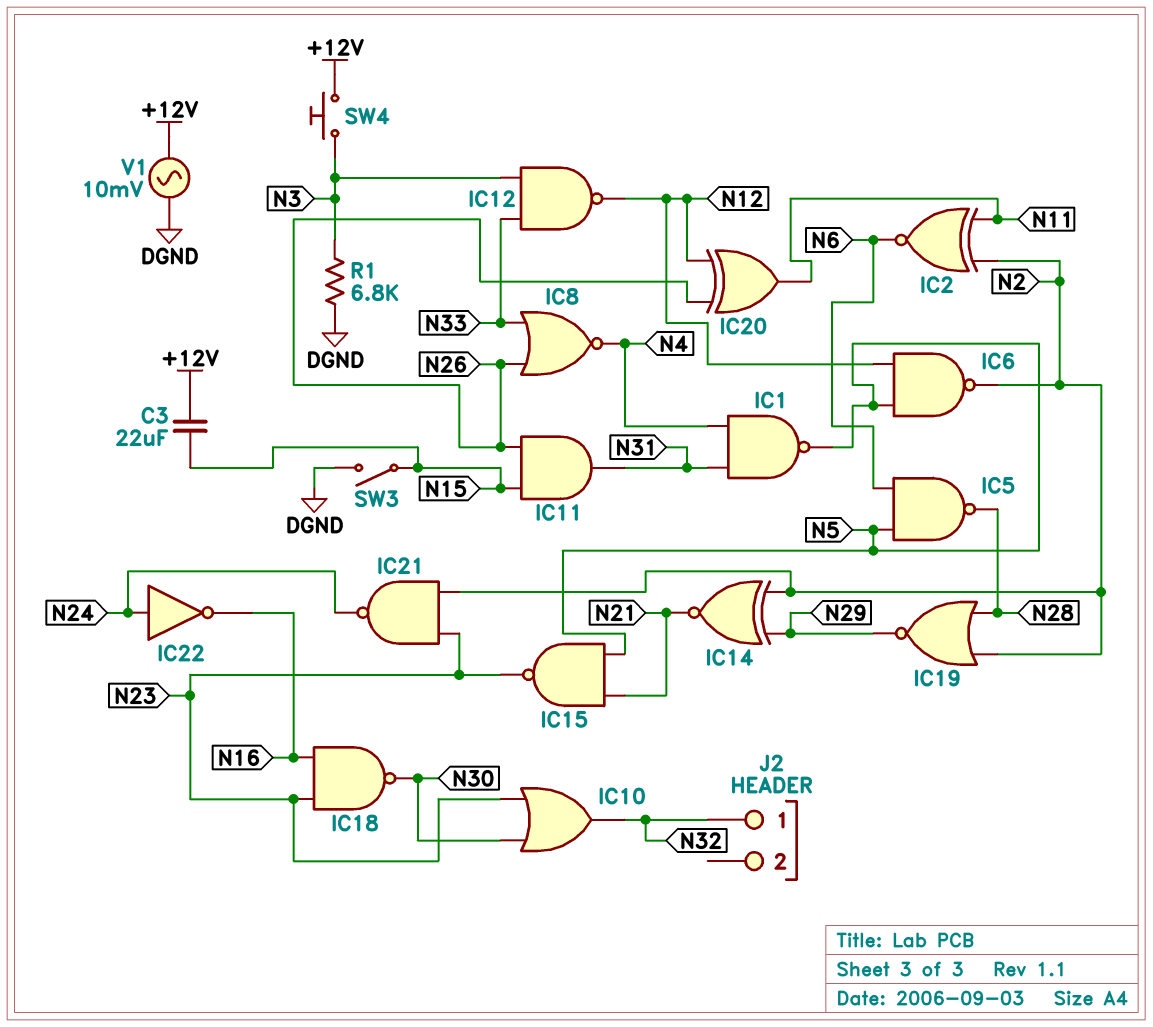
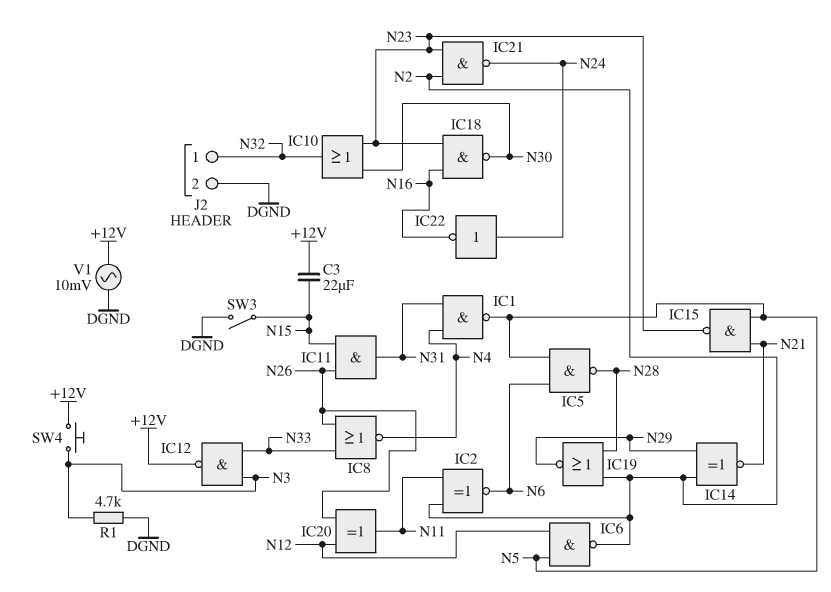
IC12: NAND (in N3, in N33, out N12) -> NAND (in N3, in N33, out +12V)
J2 pin 2: none -> DGND
R1: 6.8k (DGND, N3) -> 4.7k (DGND, N3)

